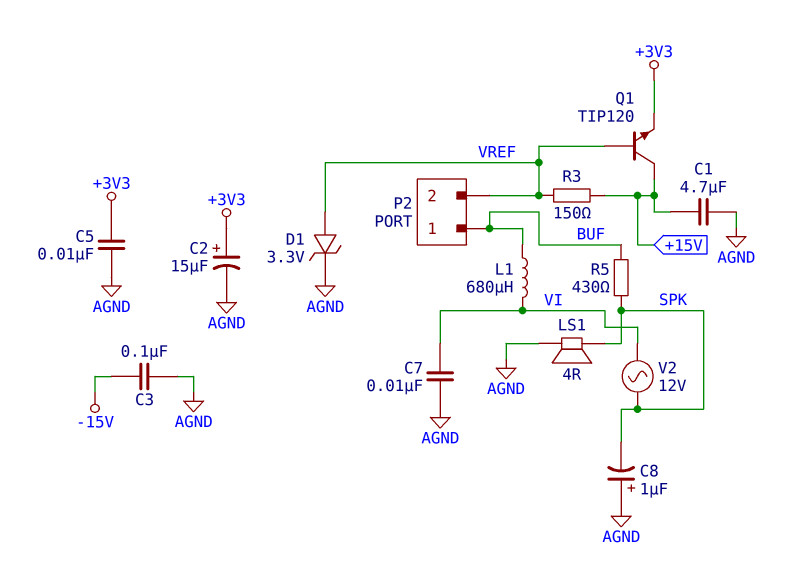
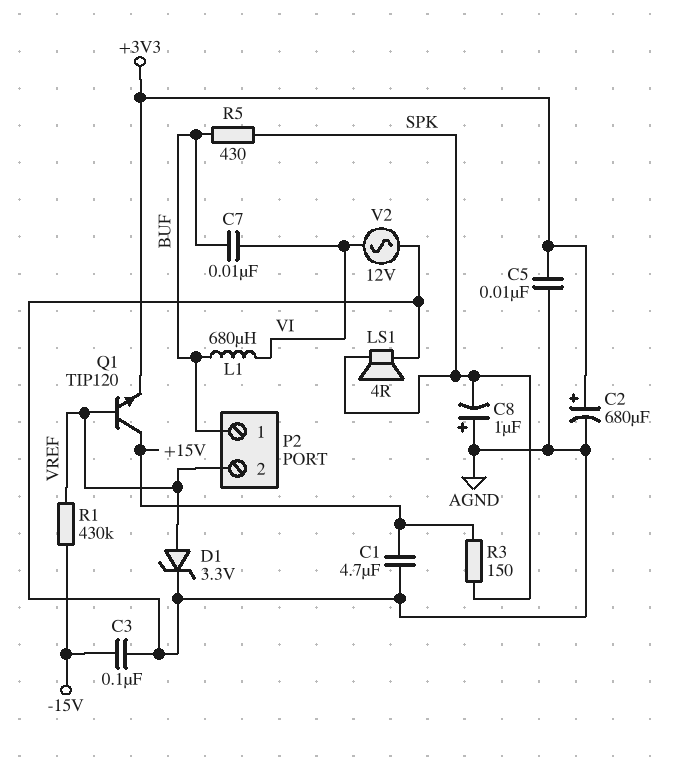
C2: 15uF (plus +3V3, minus AGND) -> 680uF (plus +3V3, minus AGND)
C7: 10nF (AGND, VI) -> 10nF (BUF, VI)
R1: none -> 430k (-15V, VREF)
R3: 150 (+15V, VREF) -> 150 (+15V, SPK)
V2: AC 12V (SPK, VI) -> AC 12V (AGND, VI)

